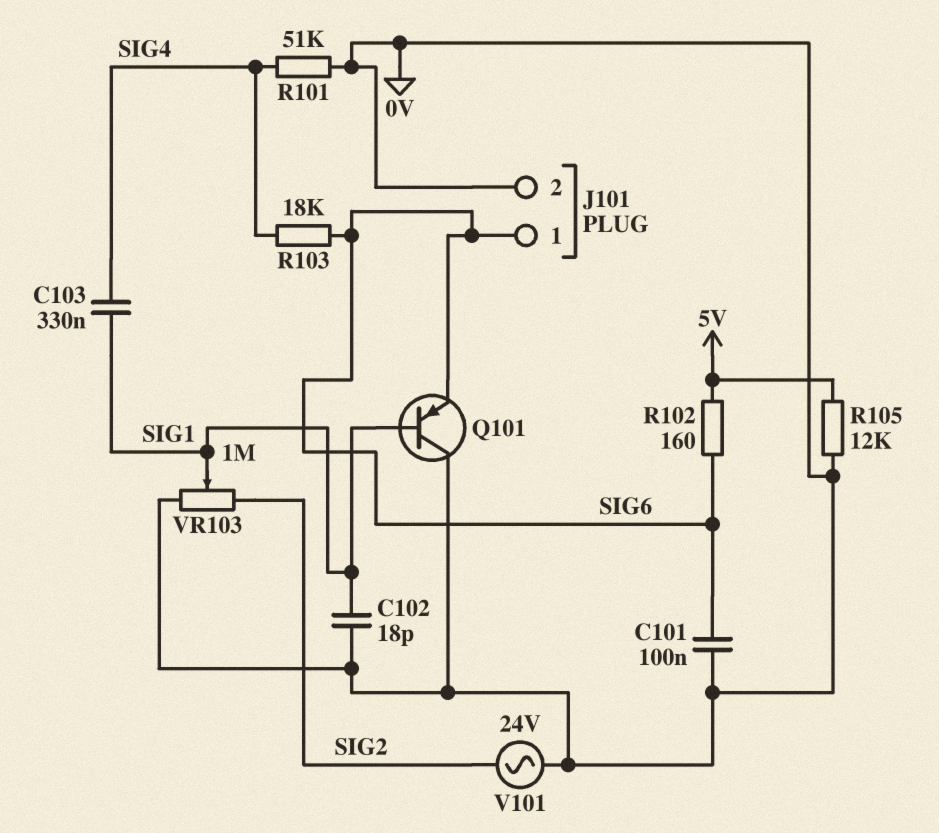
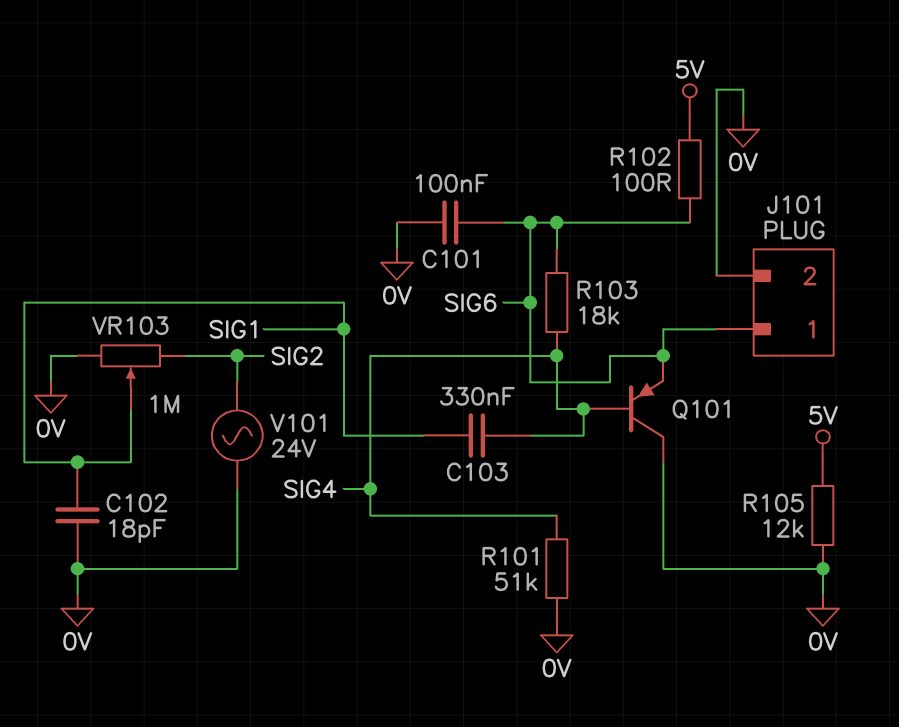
Q101: PNP (B SIG1, C 0V, E SIG6) -> PNP (B SIG4, C 0V, E SIG6)
R102: 160 (5V, SIG6) -> 100 (5V, SIG6)

